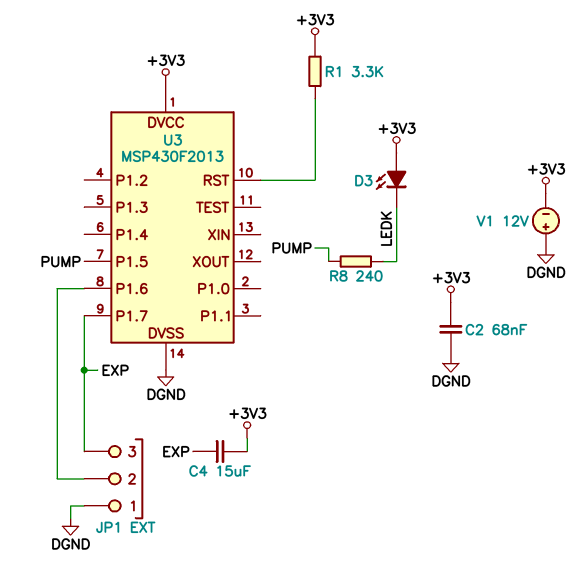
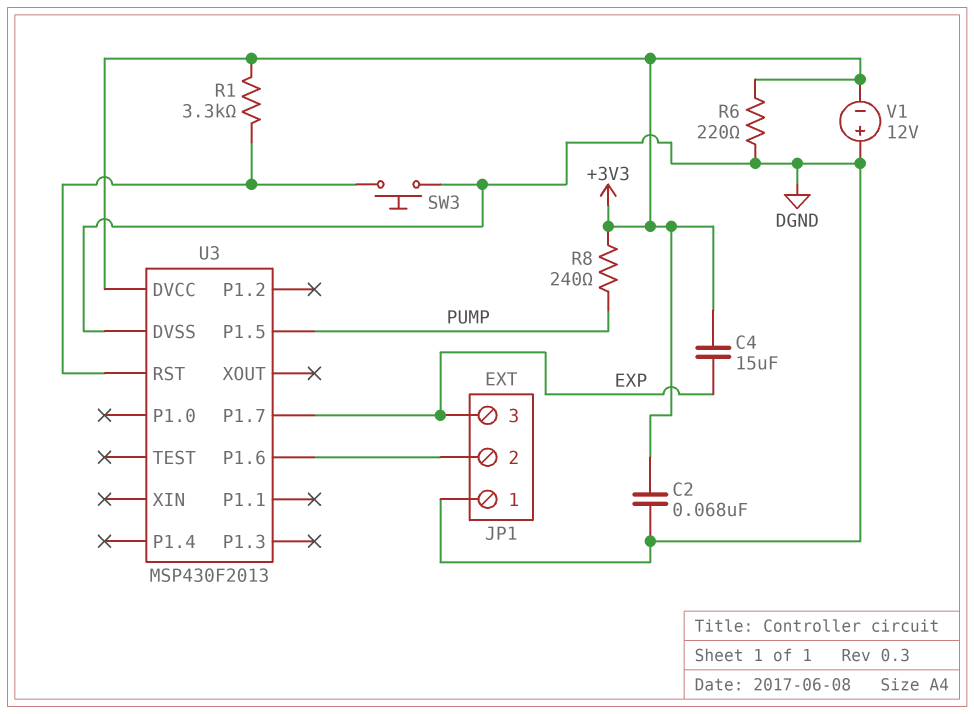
D3: LED (A +3V3, K LEDK) -> none
R6: none -> 220 (+3V3, DGND)
R8: 240 (LEDK, PUMP) -> 240 (+3V3, PUMP)
SW3: none -> button (DGND, U3/RST)

